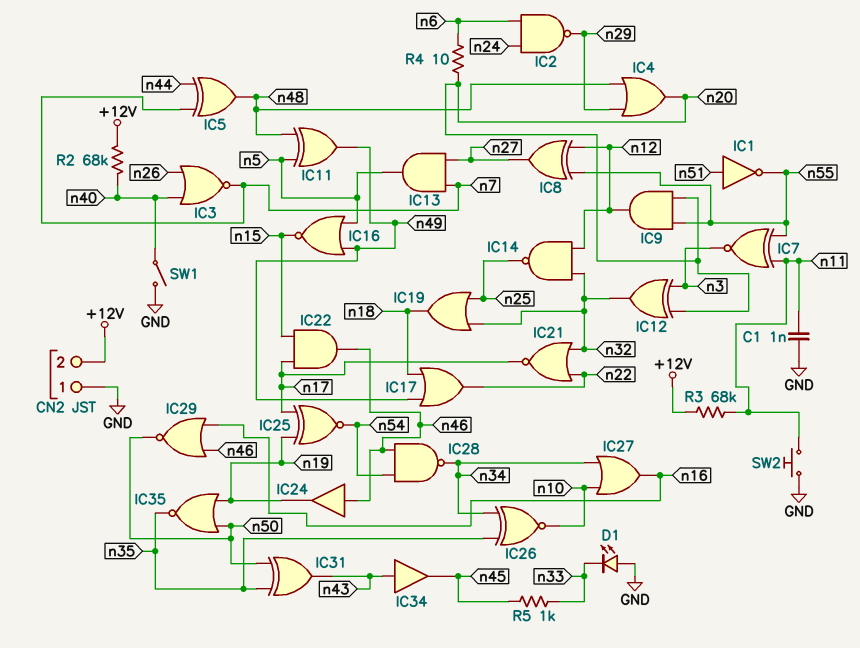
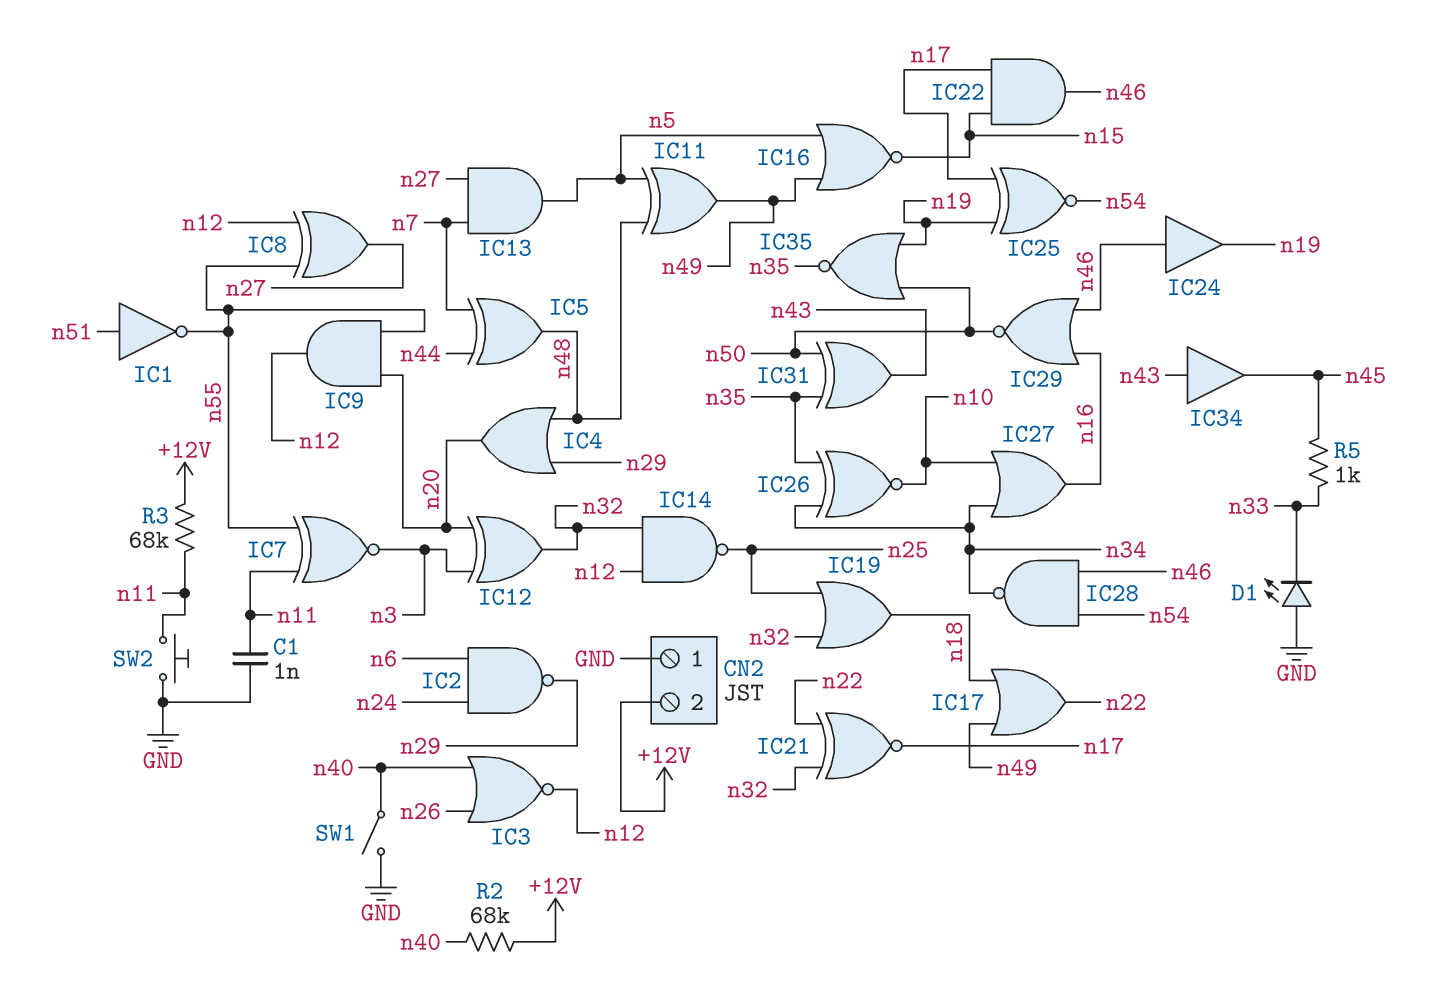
IC3: NOR (in n26, in n40, out n7) -> NOR (in n26, in n40, out n12)
IC21: NOR (in n22, in n32, out n17) -> XNOR (in n22, in n32, out n17)
R4: 10 (n6, n20) -> none

